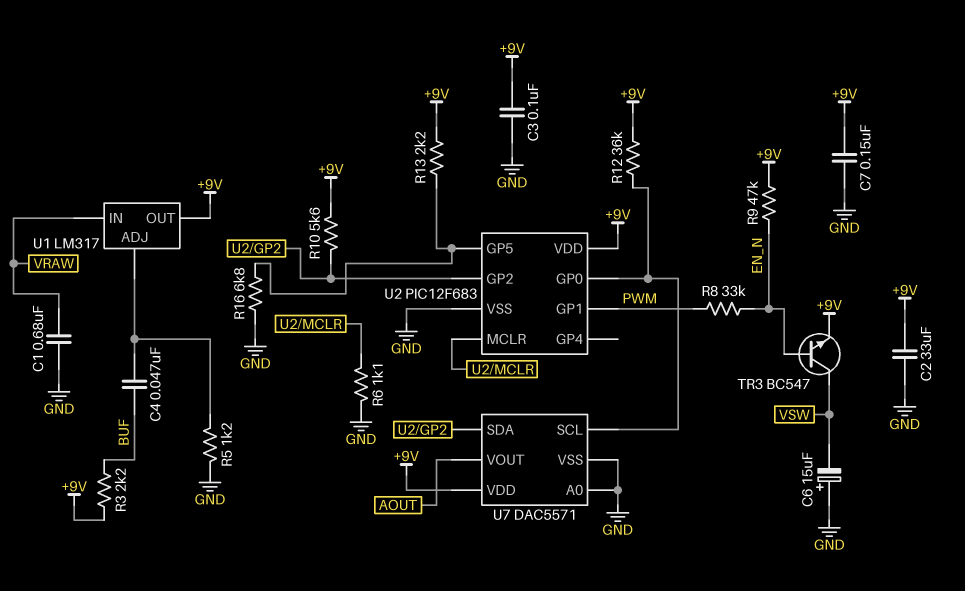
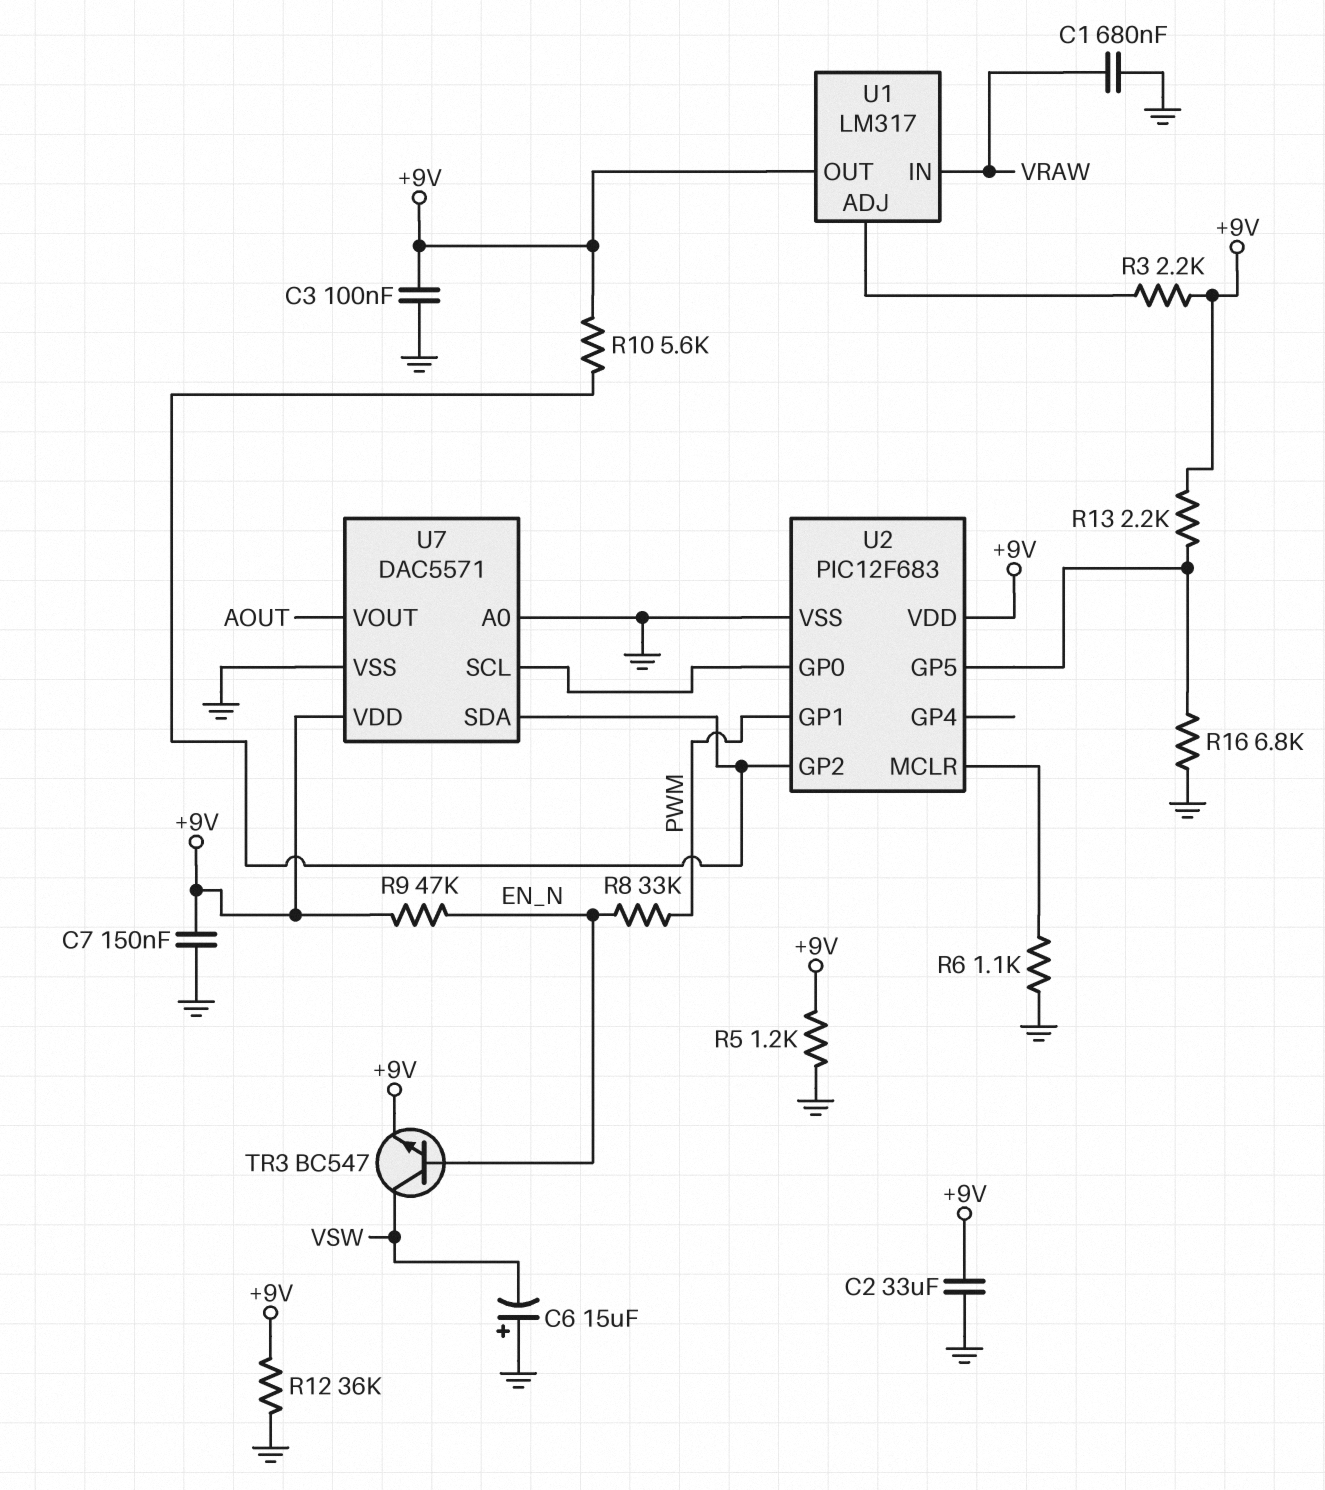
C4: 47nF (BUF, U1/ADJ) -> none
R3: 2.2k (+9V, BUF) -> 2.2k (+9V, U1/ADJ)
R5: 1.2k (GND, U1/ADJ) -> 1.2k (+9V, GND)
R12: 36k (+9V, U2/GP0) -> 36k (+9V, GND)

